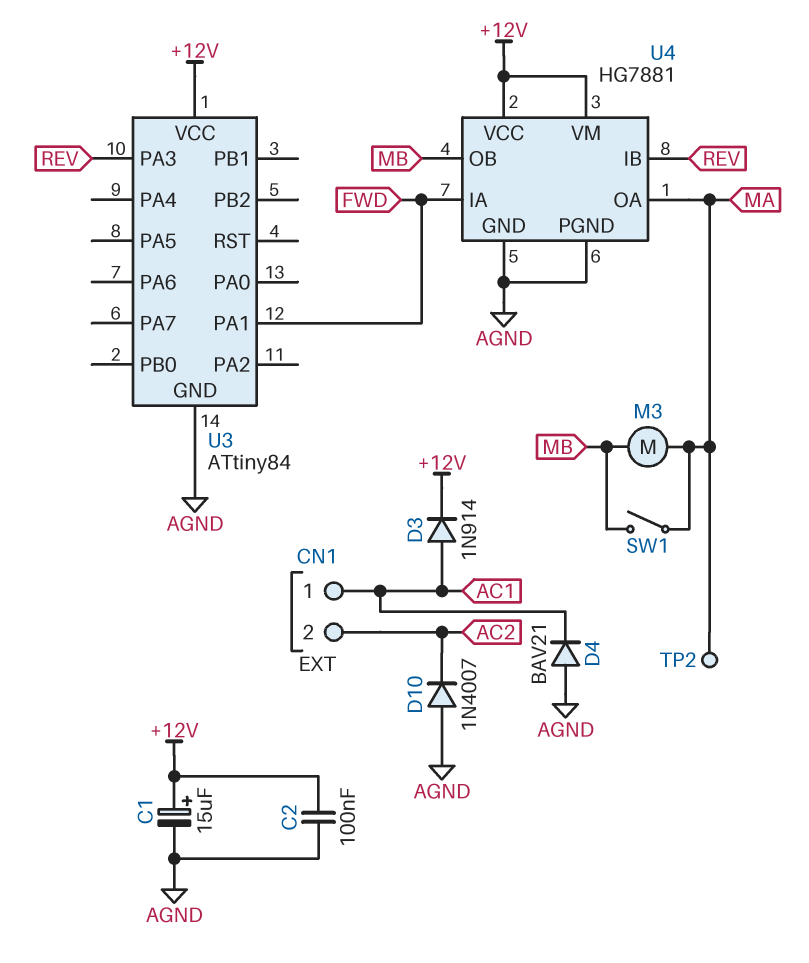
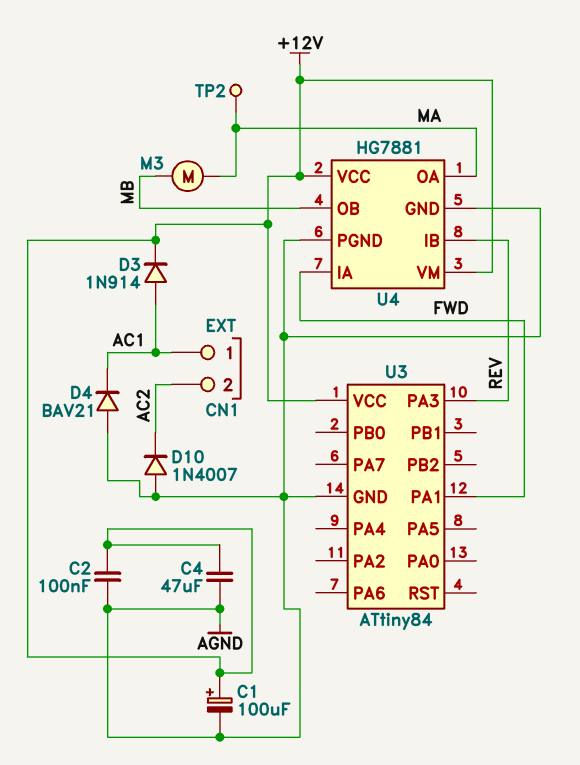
C1: 15uF (plus +12V, minus AGND) -> 100uF (plus +12V, minus AGND)
C4: none -> 47uF (+12V, AGND)
SW1: switch (MA, MB) -> none

